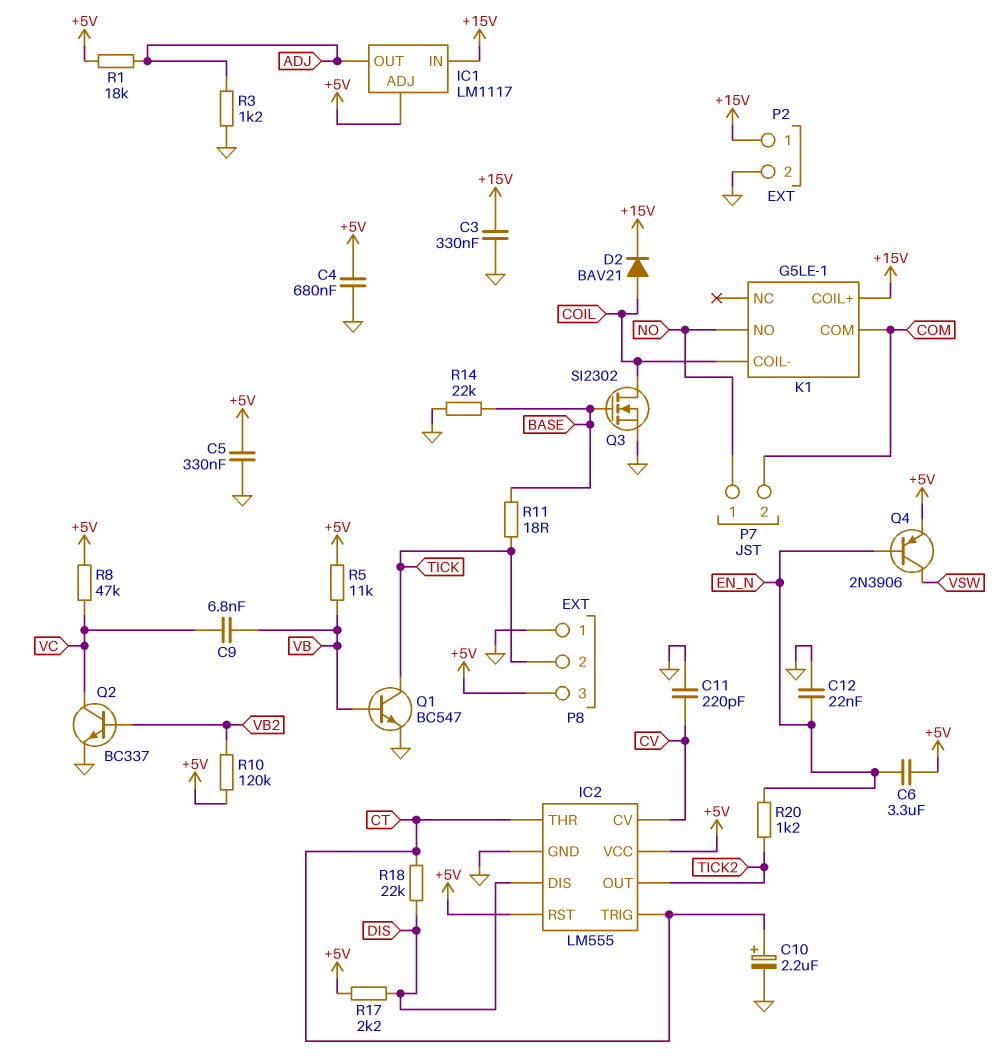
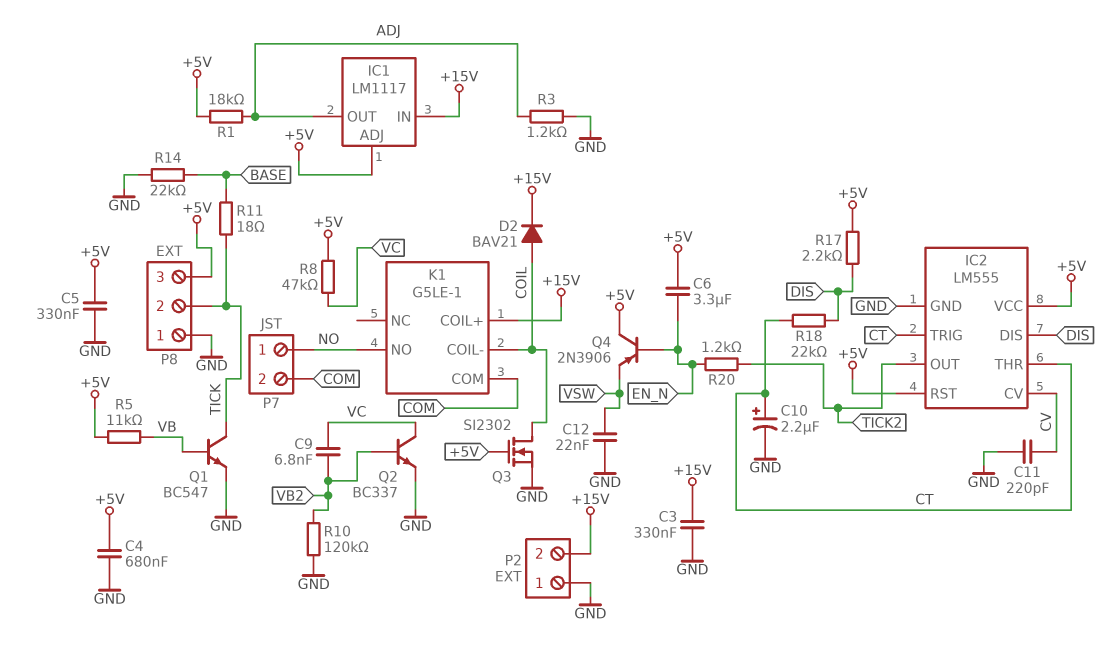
C9: 6.8nF (VB, VC) -> 6.8nF (VB2, VC)
C12: 22nF (EN_N, GND) -> 22nF (GND, VSW)
P2 pin 1: +15V -> GND
P2 pin 2: GND -> +15V
Q3: NMOS SI2302 (G BASE, D COIL, S GND) -> NMOS SI2302 (G +5V, D COIL, S GND)
Q4: PNP 2N3906 (B EN_N, C VSW, E +5V) -> PNP 2N3906 (B EN_N, C +5V, E VSW)
R10: 120k (+5V, VB2) -> 120k (GND, VB2)

